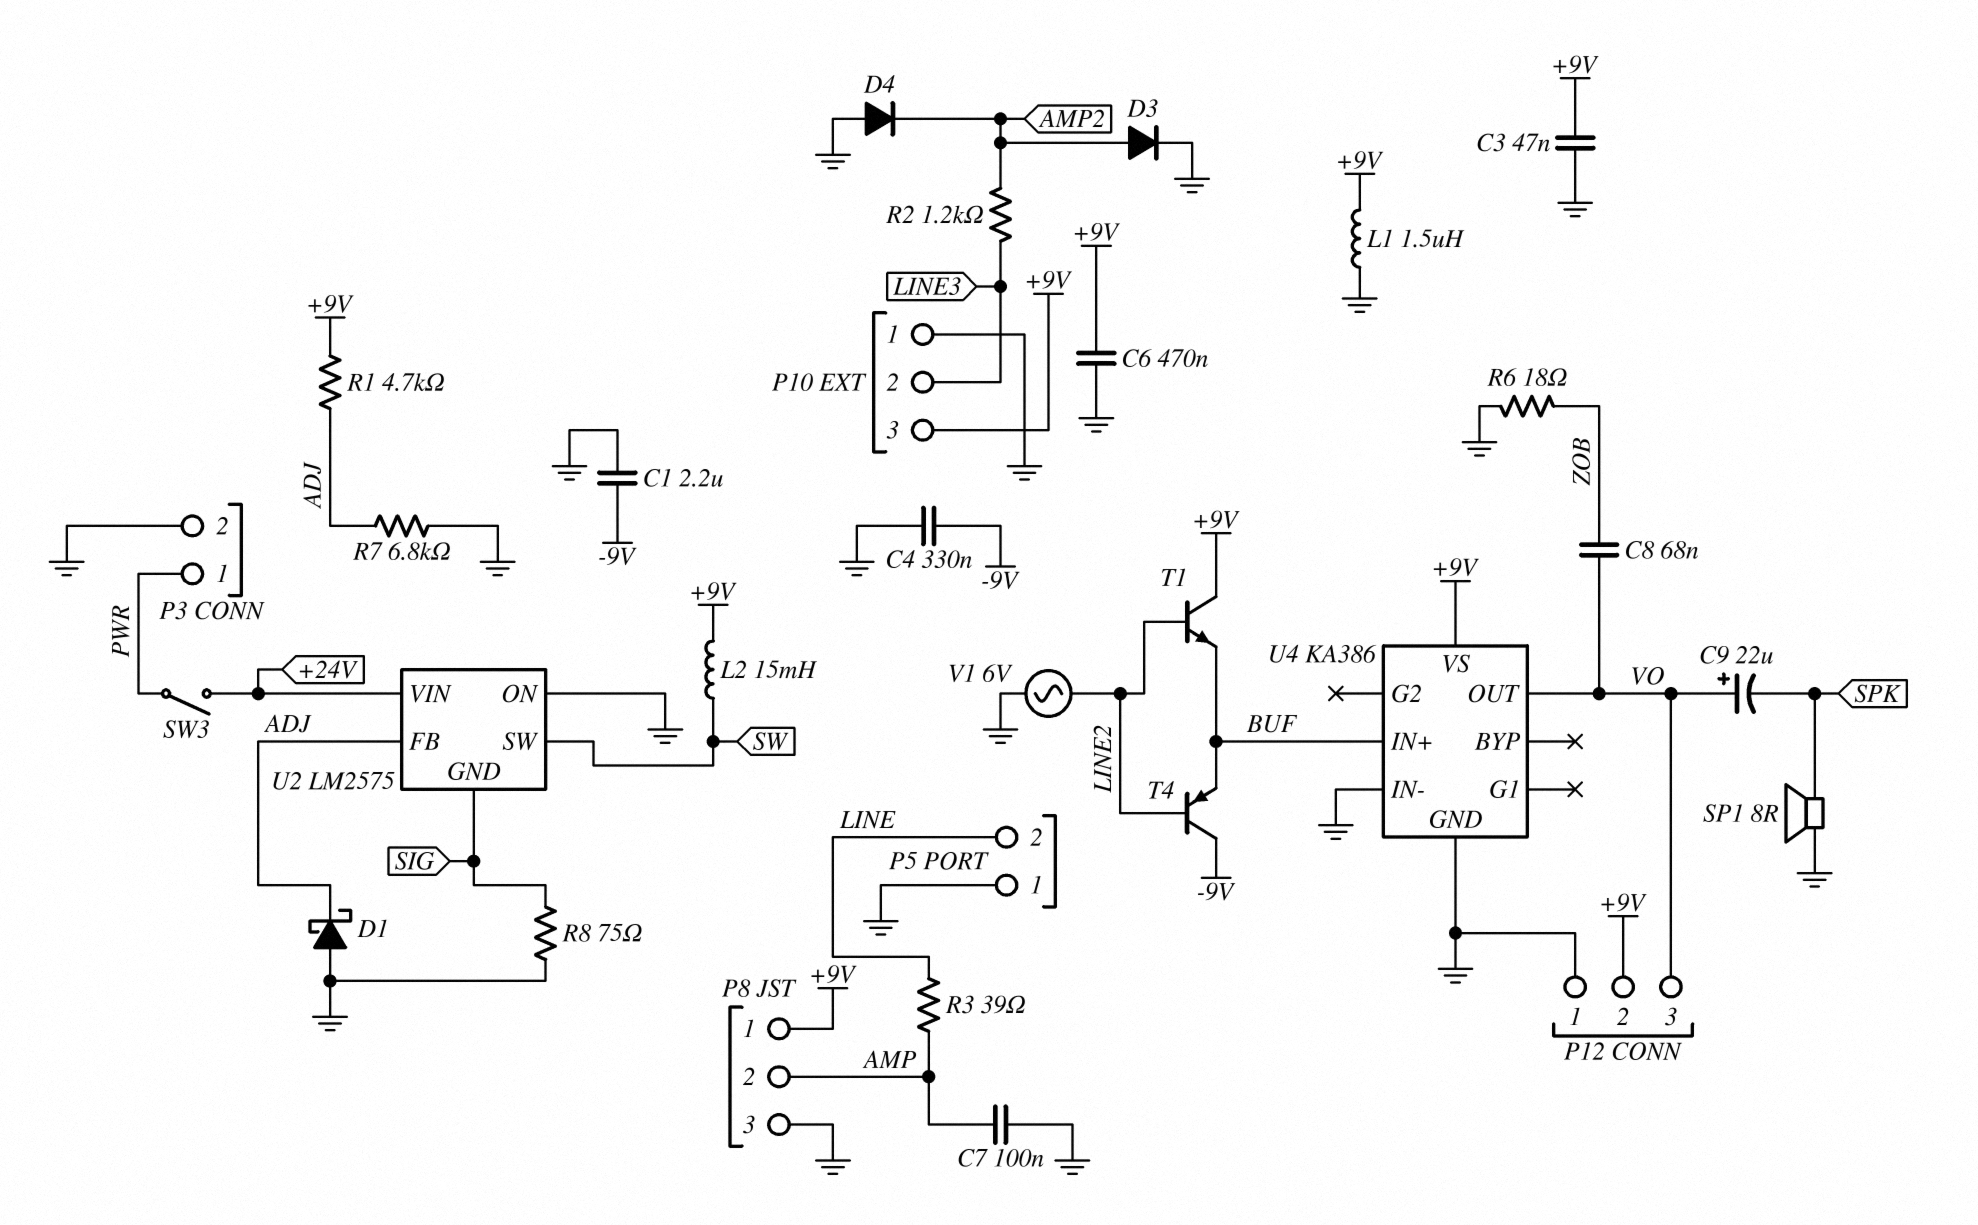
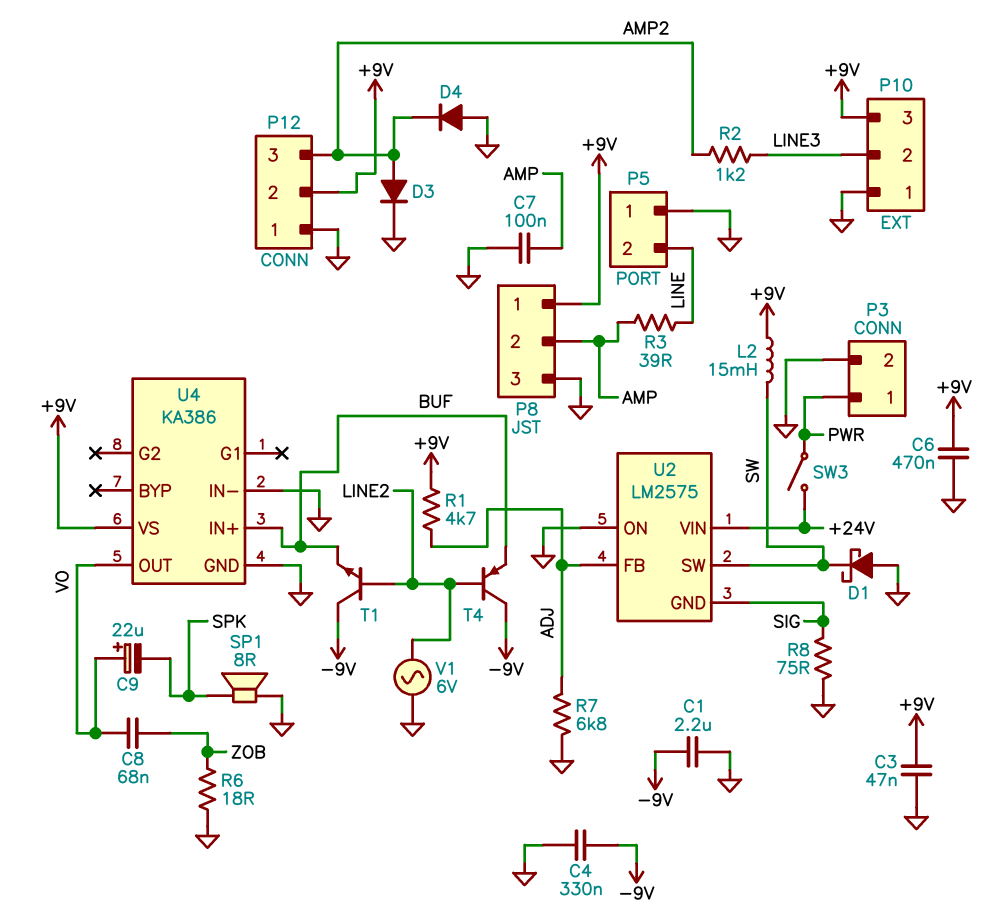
D1: schottky (A GND, K ADJ) -> schottky (A GND, K SW)
L1: 1.5uH (+9V, GND) -> none
P12 pin 3: VO -> AMP2
T1: NPN (B LINE2, C +9V, E BUF) -> NPN (B LINE2, C -9V, E BUF)

